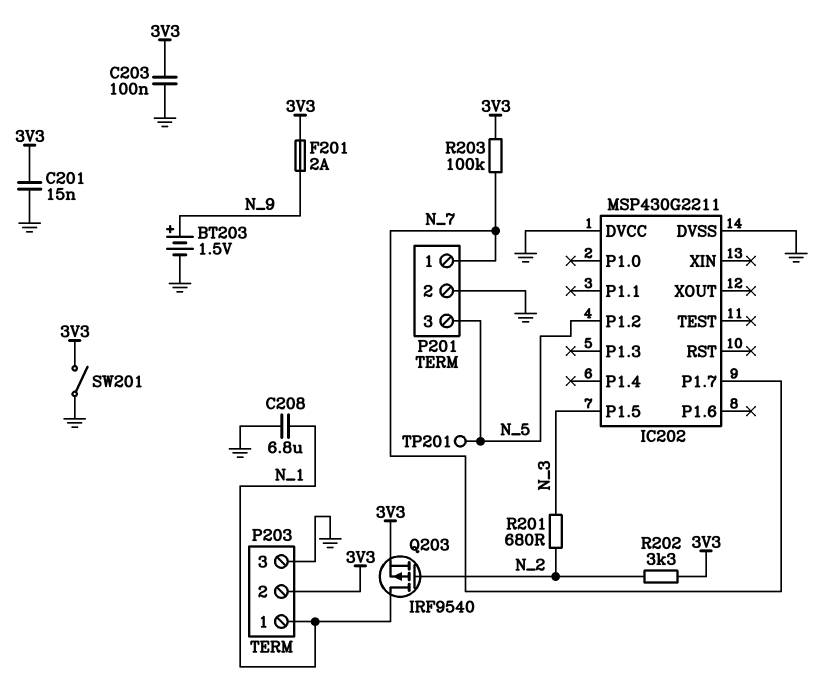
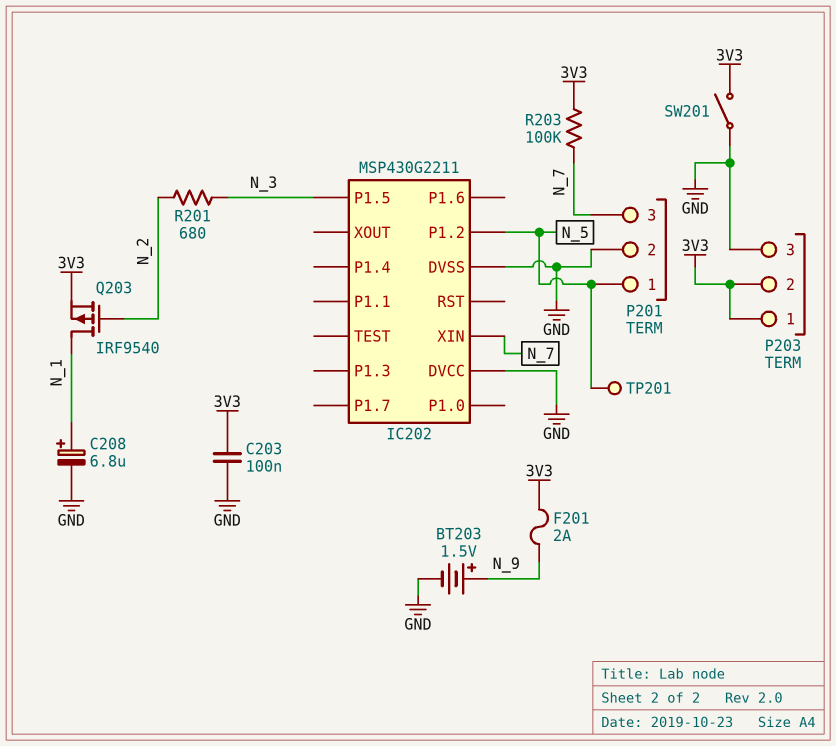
C201: 15nF (3V3, GND) -> none
C208: 6.8uF (GND, N_1) -> 6.8uF (plus N_1, minus GND)
IC202 pin P1.7: N_7 -> none
IC202 pin XIN: none -> N_7
P201 pin 1: N_7 -> N_5
P201 pin 3: N_5 -> N_7
P203 pin 1: N_1 -> 3V3
R202: 3.3k (3V3, N_2) -> none

